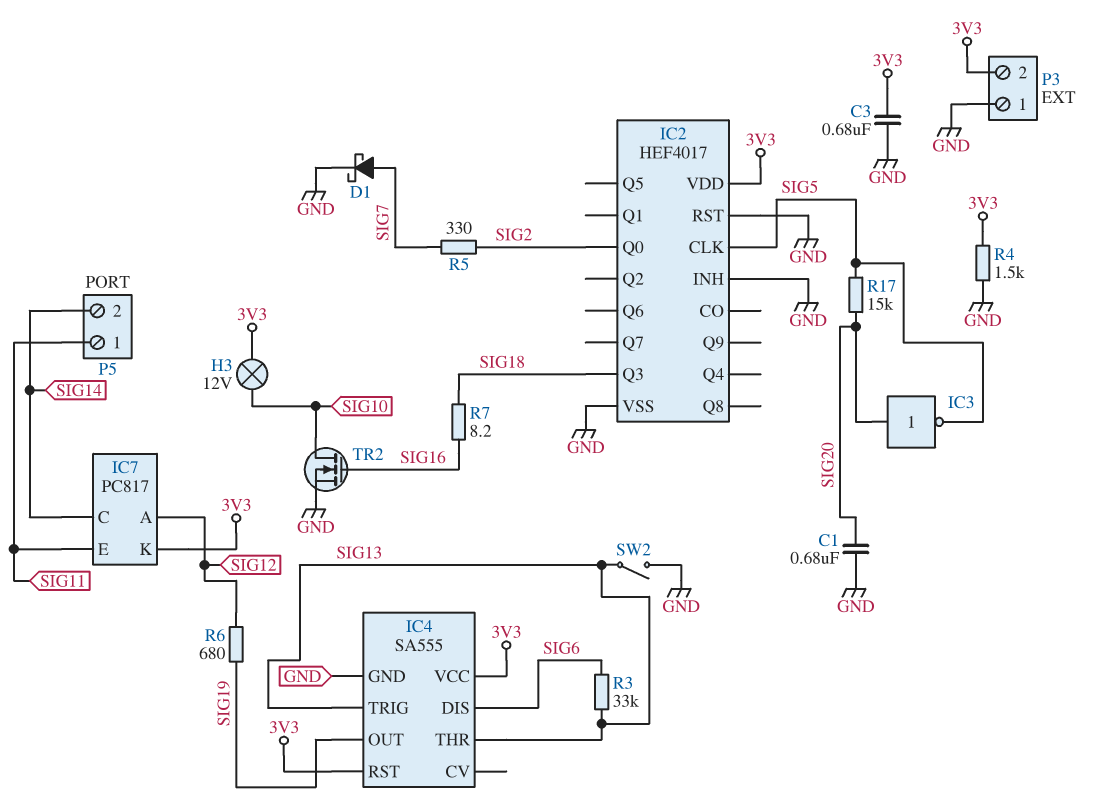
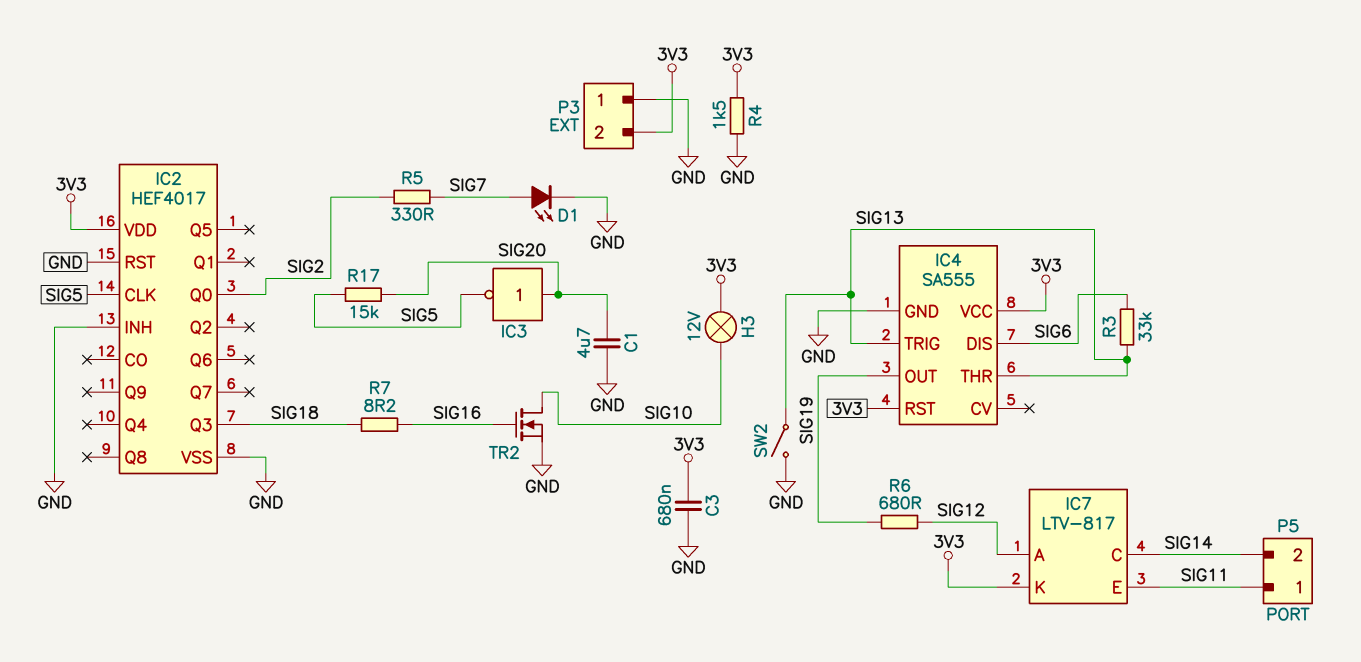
C1: 680nF (GND, SIG20) -> 4.7uF (GND, SIG20)
D1: schottky (A SIG7, K GND) -> LED (A SIG7, K GND)
IC7: PC817 -> LTV-817

